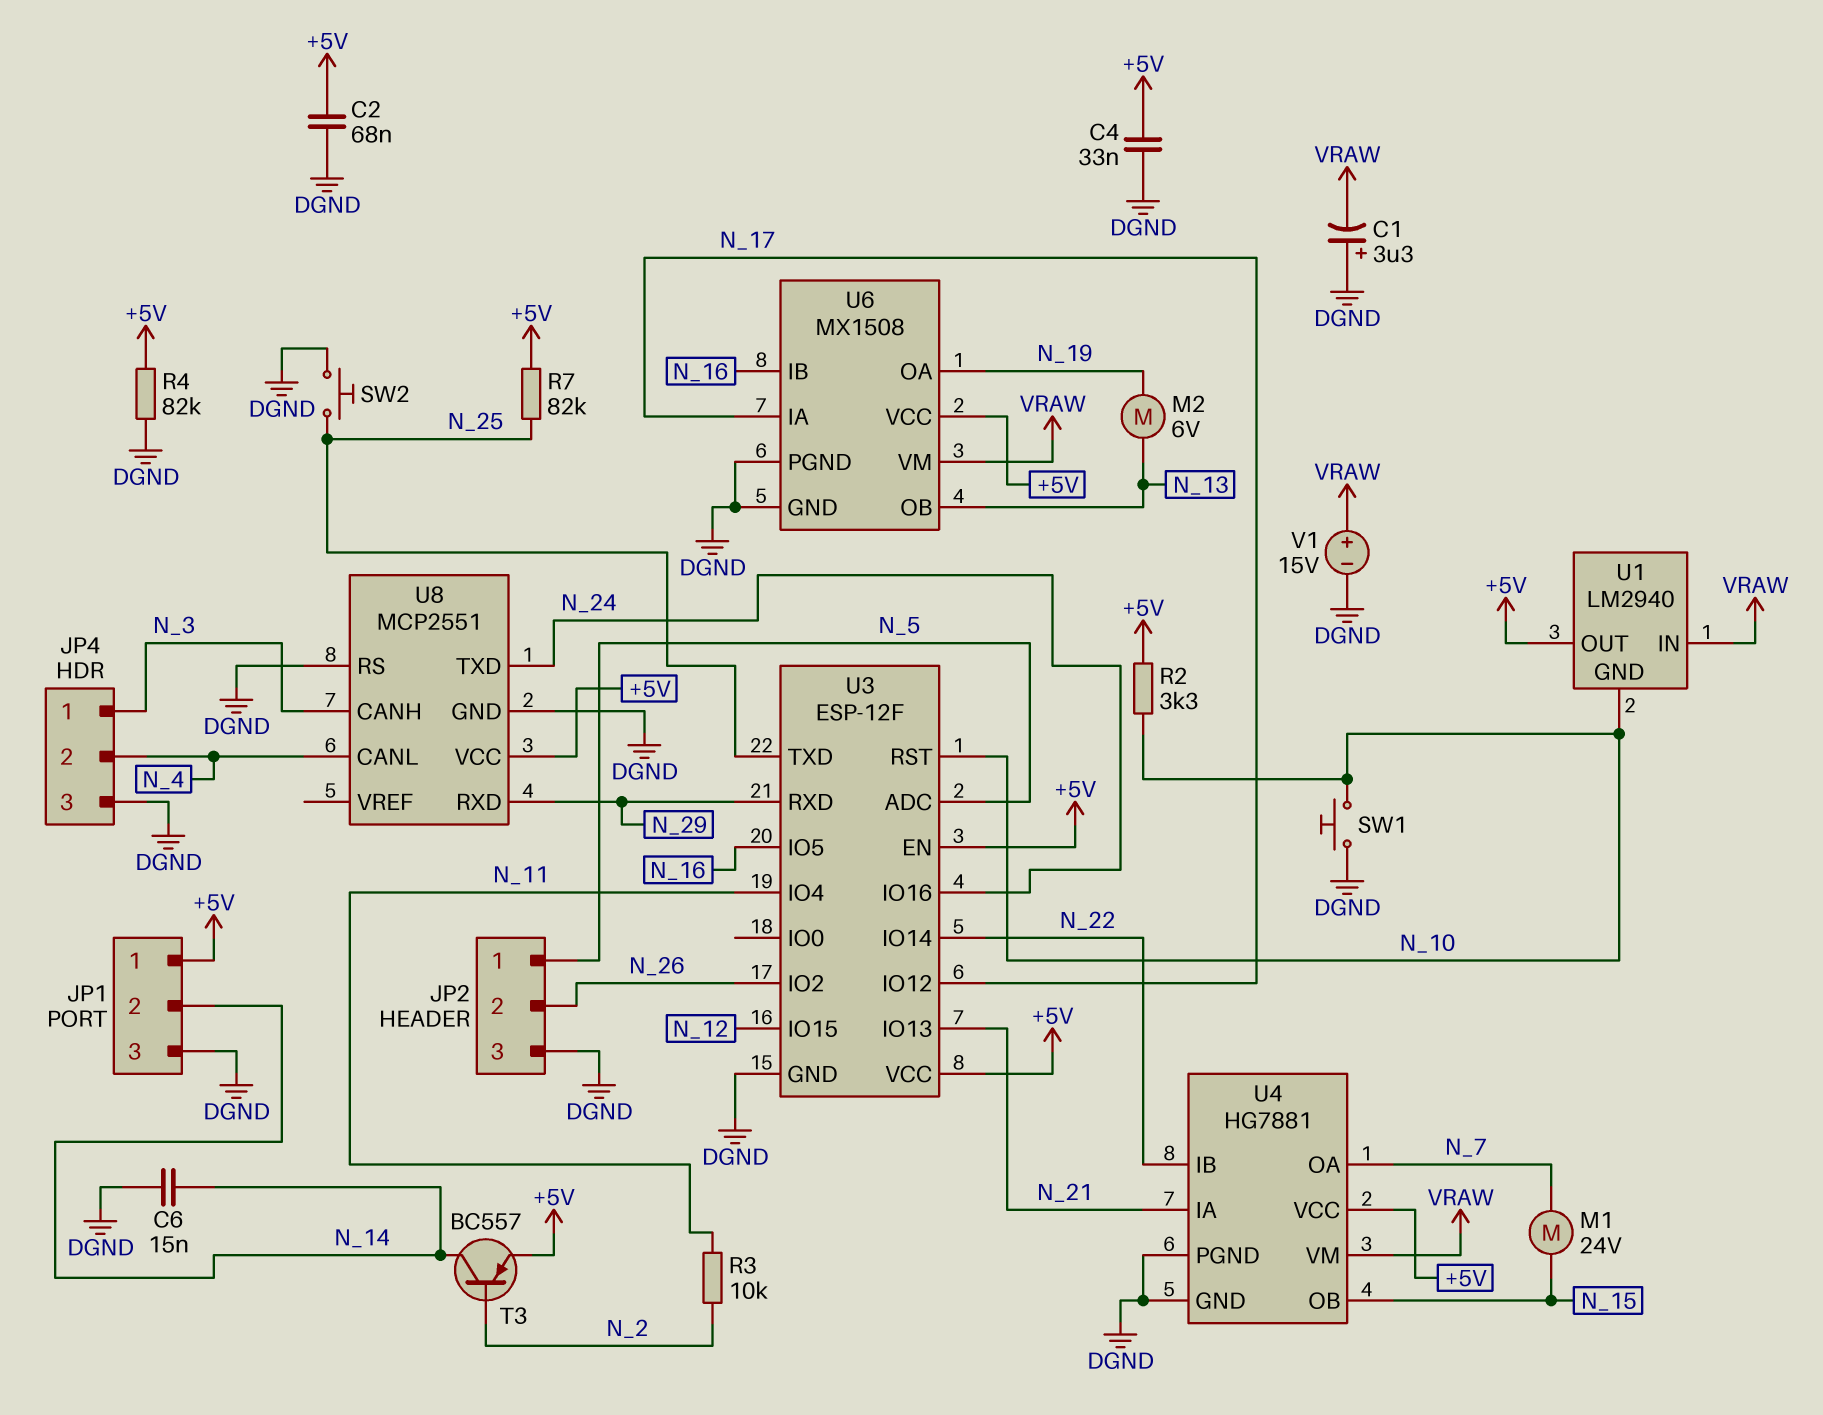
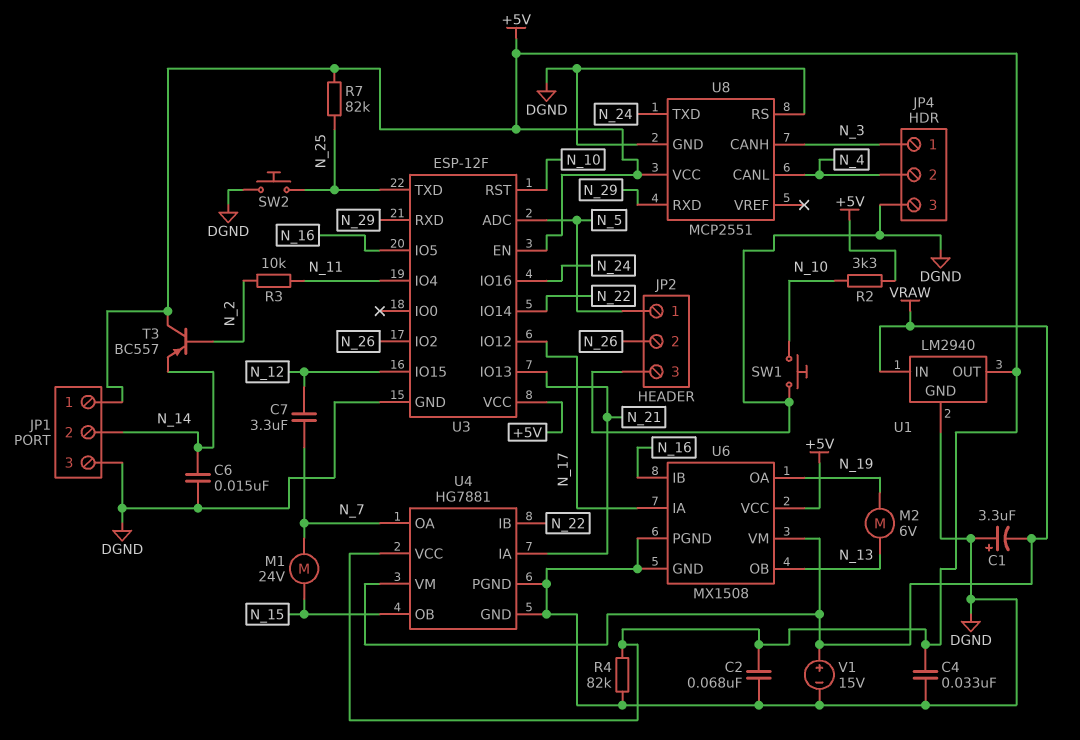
C7: none -> 3.3uF (N_7, N_12)
T3: PNP BC557 (B N_2, C N_14, E +5V) -> PNP BC557 (B N_2, C +5V, E N_14)
U1 pin GND: N_10 -> DGND

